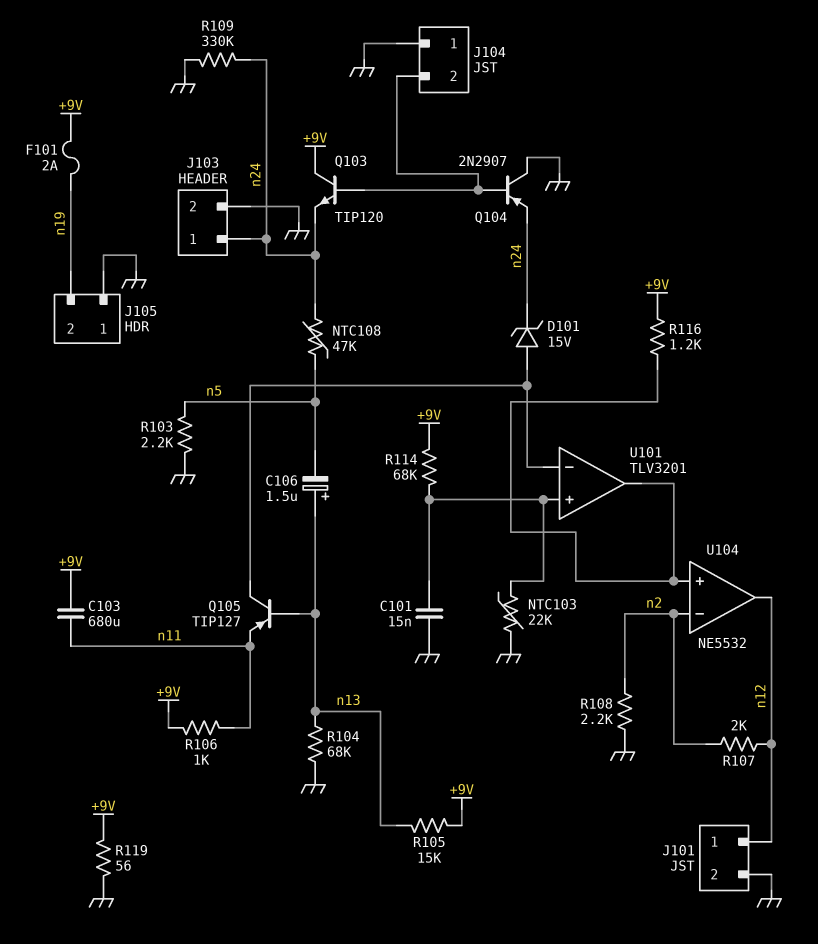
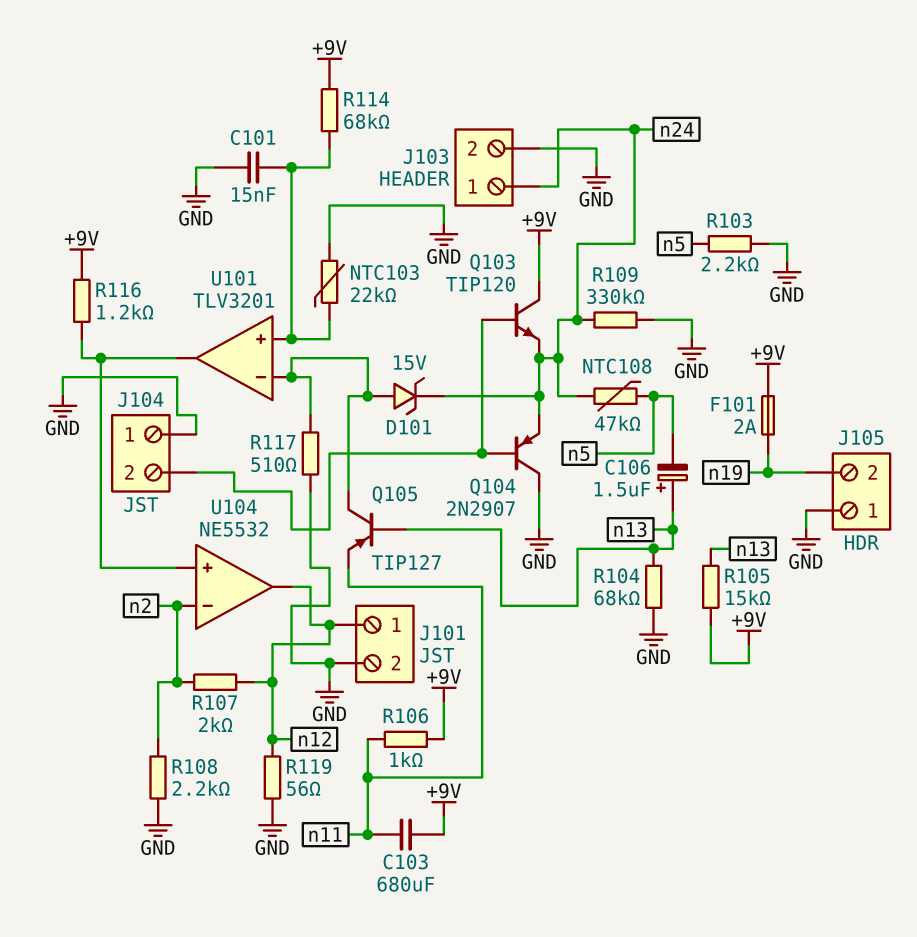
R117: none -> 510 (GND, U101/in-)
R119: 56 (+9V, GND) -> 56 (GND, n12)

